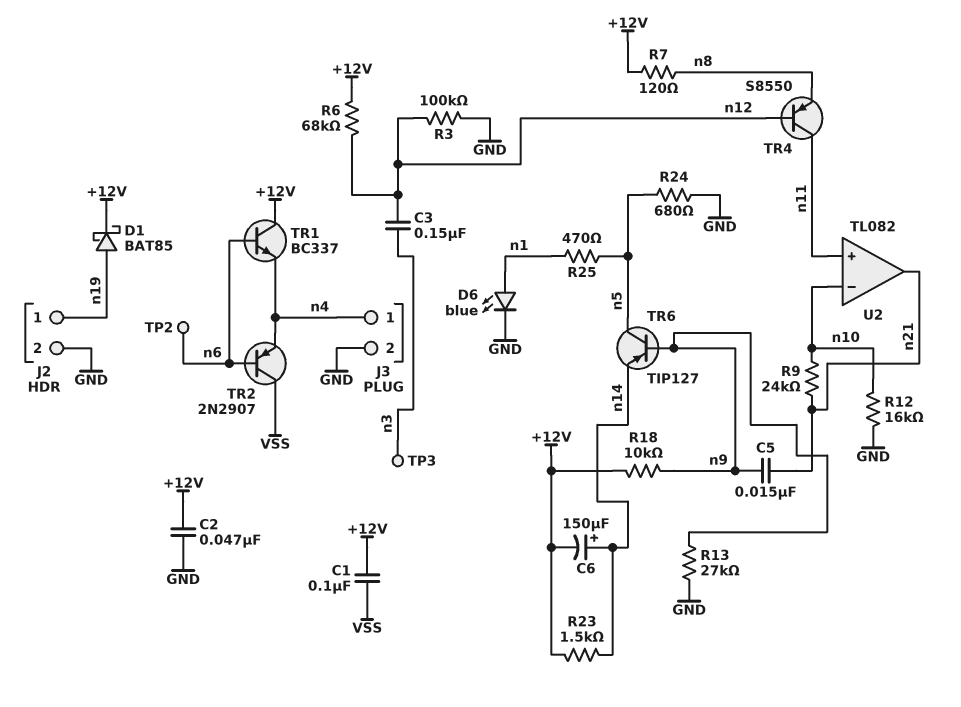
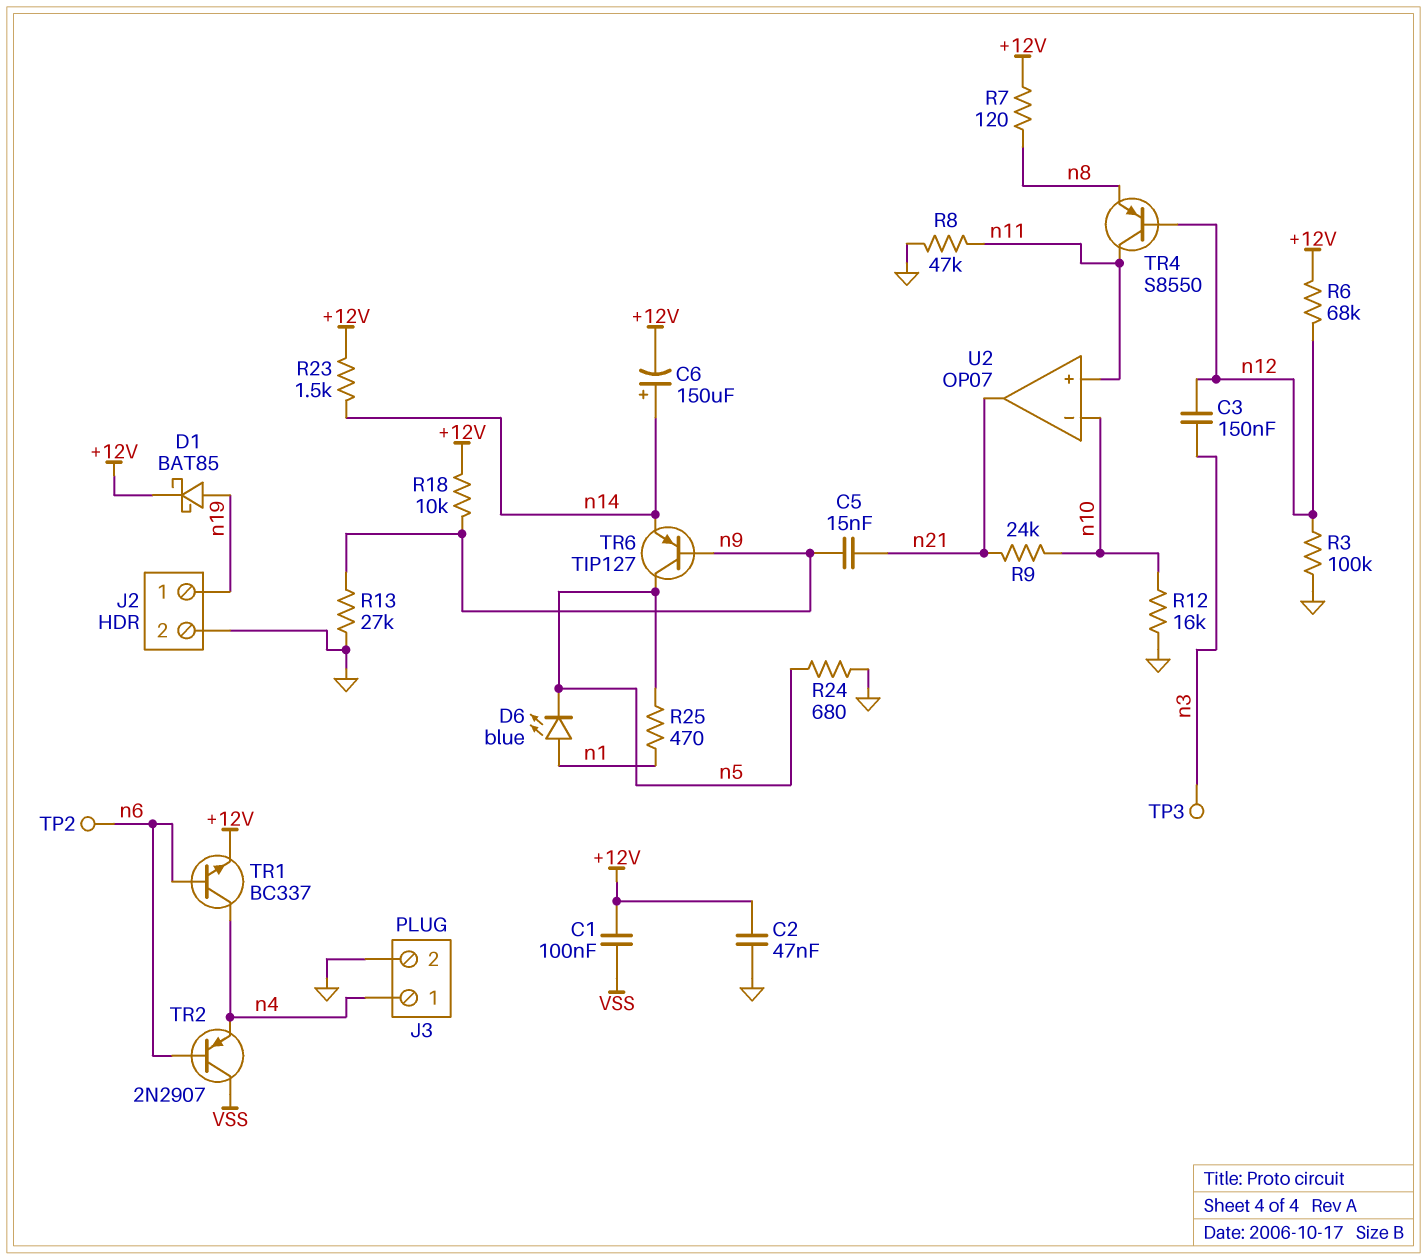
D6: LED blue (A n1, K GND) -> LED blue (A n1, K n5)
R8: none -> 47k (GND, n11)
TR1: NPN BC337 (B n6, C +12V, E n4) -> NPN BC337 (B n6, C n4, E +12V)
U2: TL082 -> OP07

